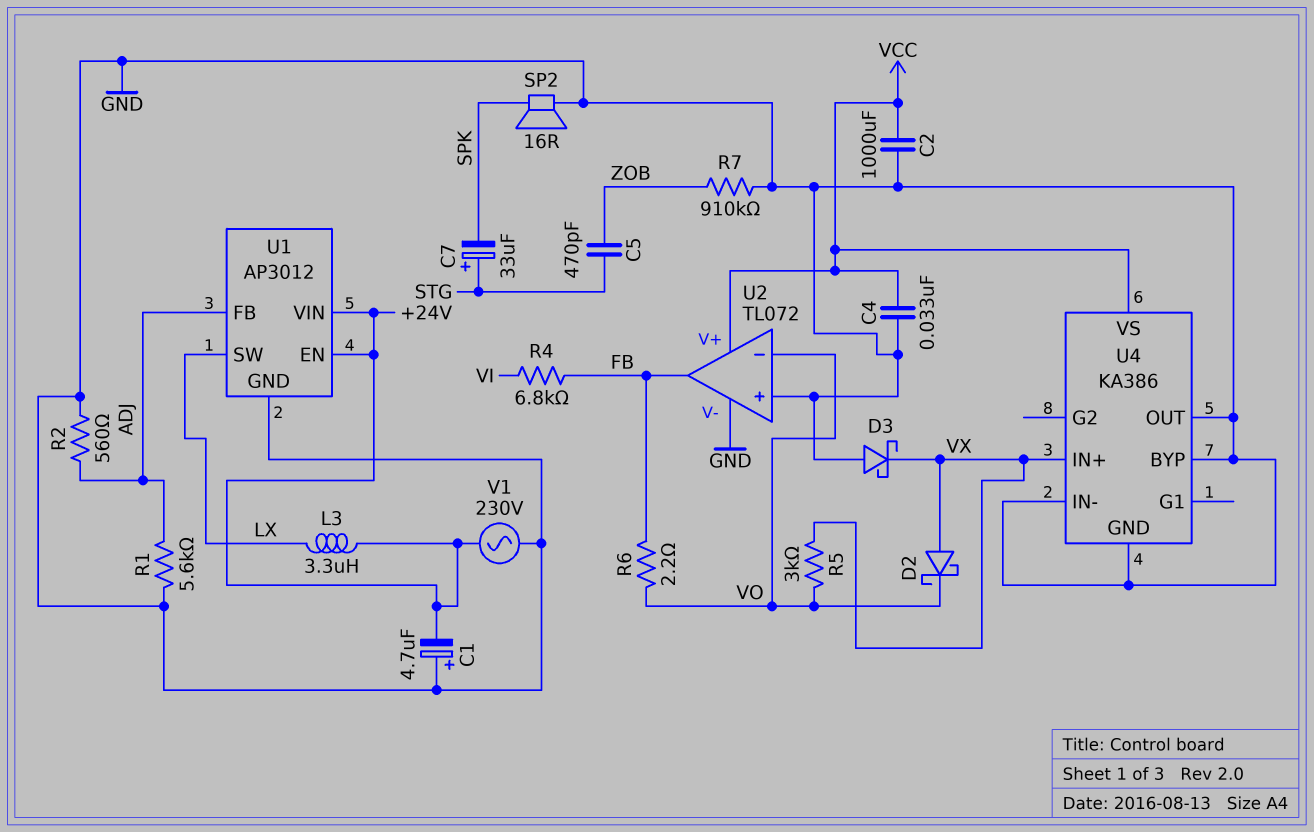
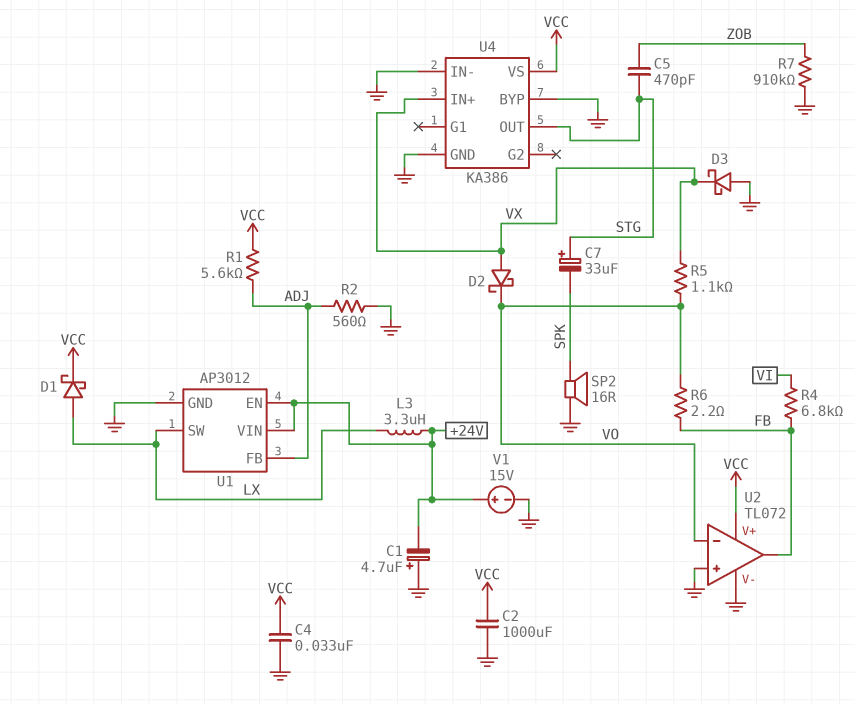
D1: none -> schottky (A LX, K VCC)
R1: 5.6k (ADJ, GND) -> 5.6k (ADJ, VCC)
R5: 3k (VO, VX) -> 1.1k (VO, VX)
U4 pin OUT: GND -> STG
V1: AC 230V (+24V, GND) -> 15V (plus +24V, minus GND)

